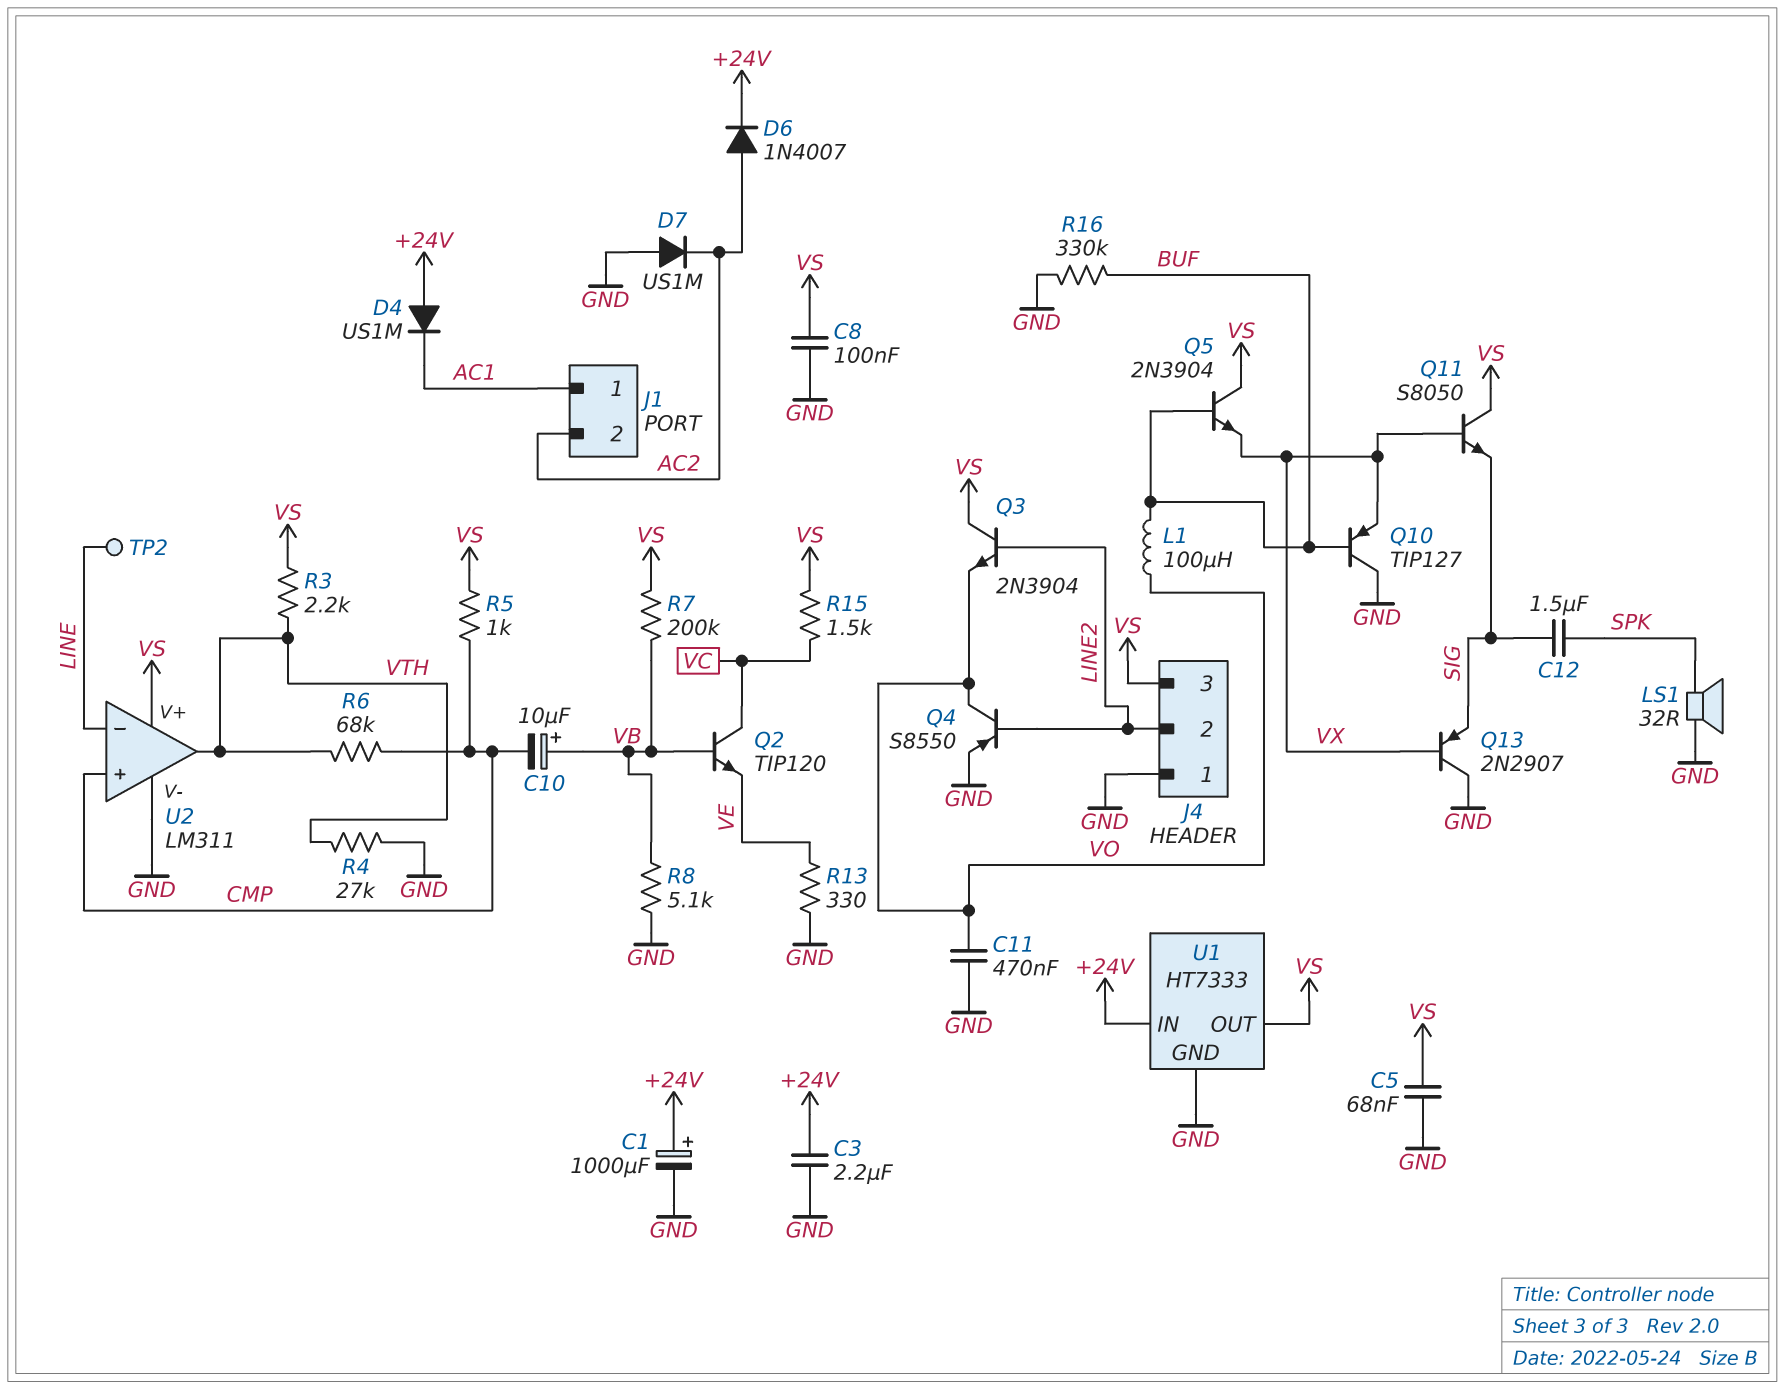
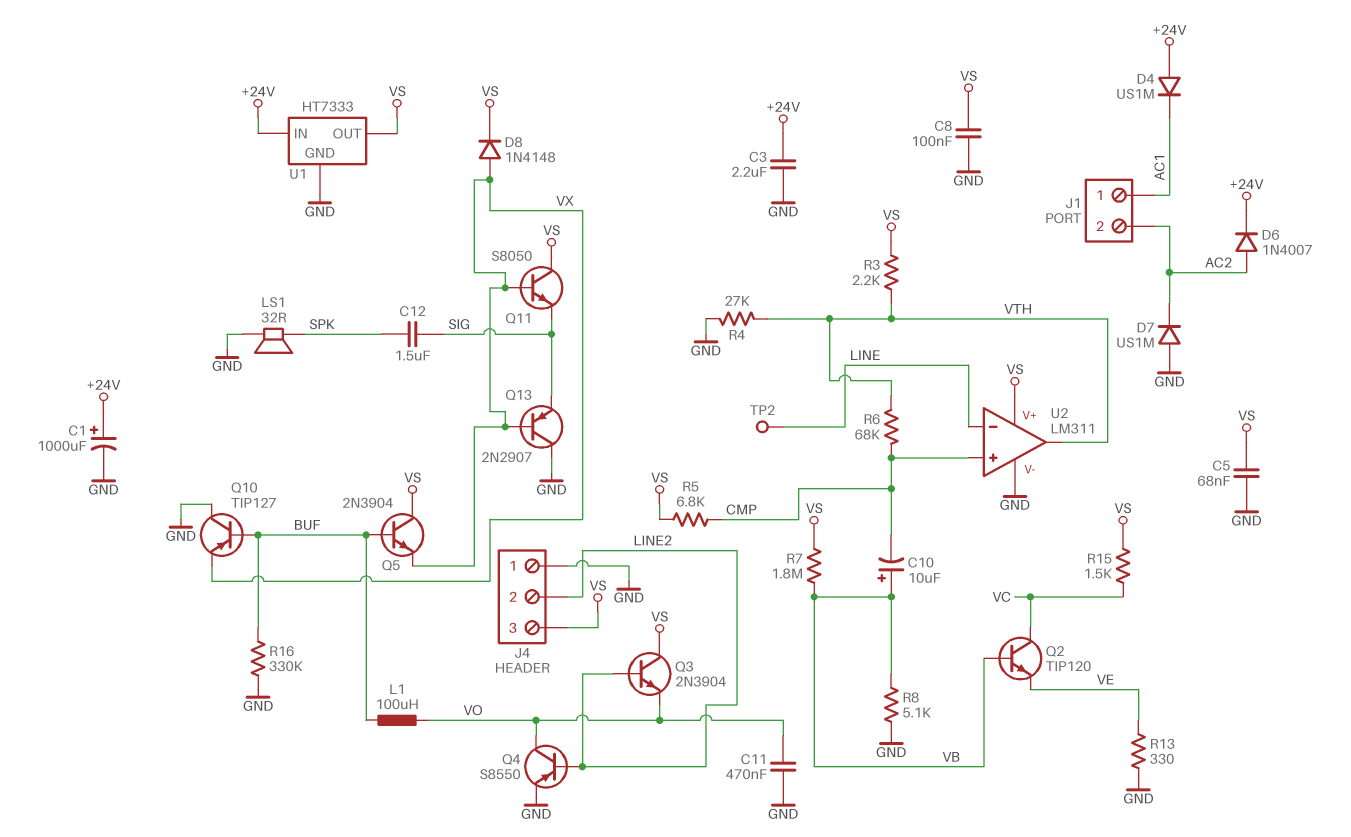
D8: none -> diode 1N4148 (A VX, K VS)
R5: 1k (CMP, VS) -> 6.8k (CMP, VS)
R7: 200k (VB, VS) -> 1.8M (VB, VS)

